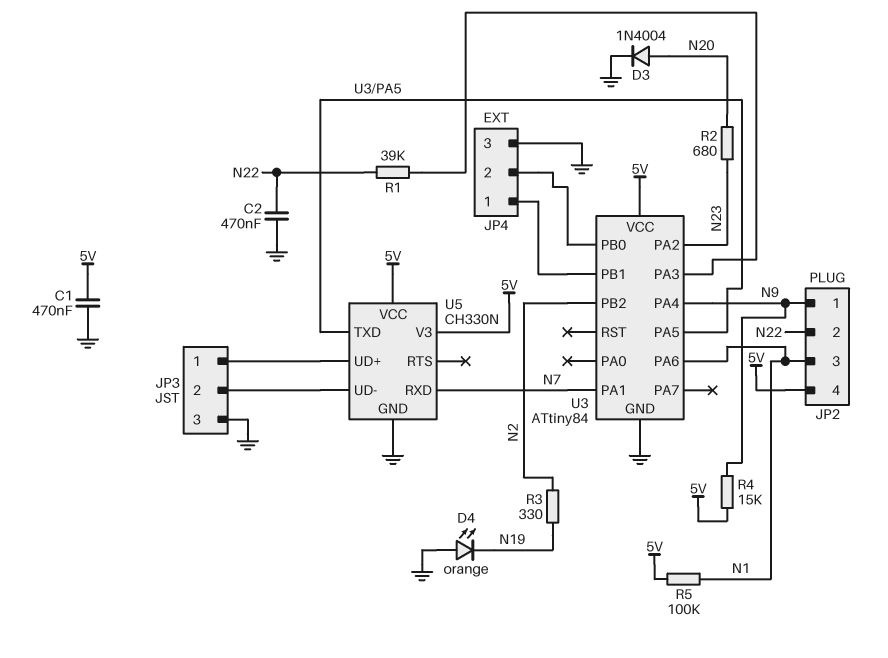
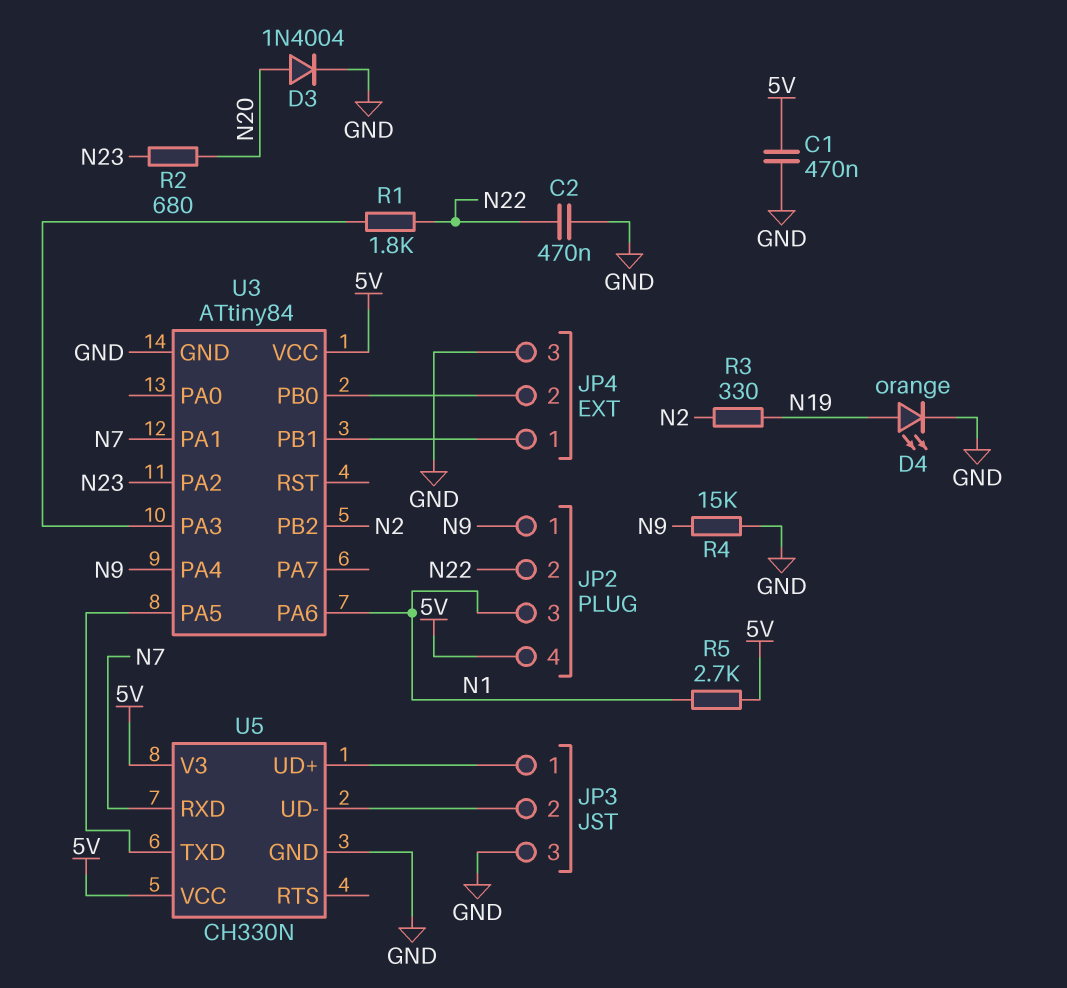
D4: LED orange (A GND, K N19) -> LED orange (A N19, K GND)
R1: 39k (N22, U3/PA3) -> 1.8k (N22, U3/PA3)
R4: 15k (5V, N9) -> 15k (GND, N9)
R5: 100k (5V, N1) -> 2.7k (5V, N1)

